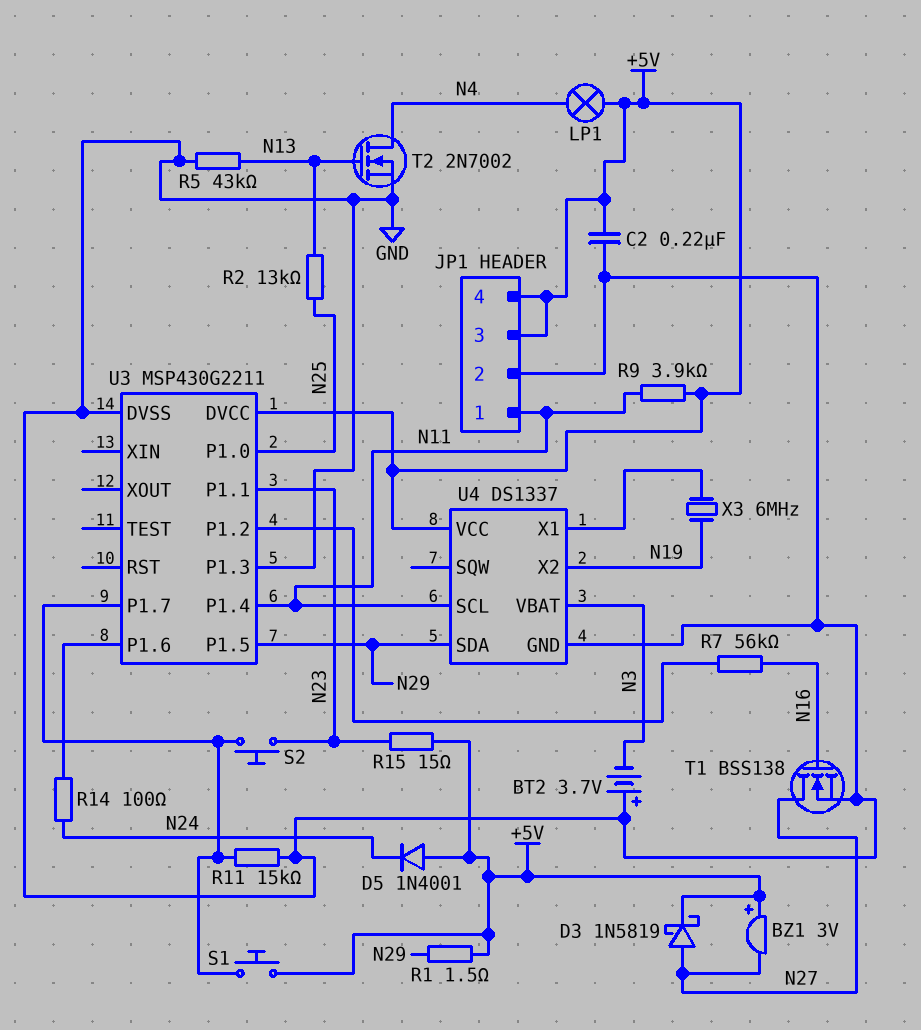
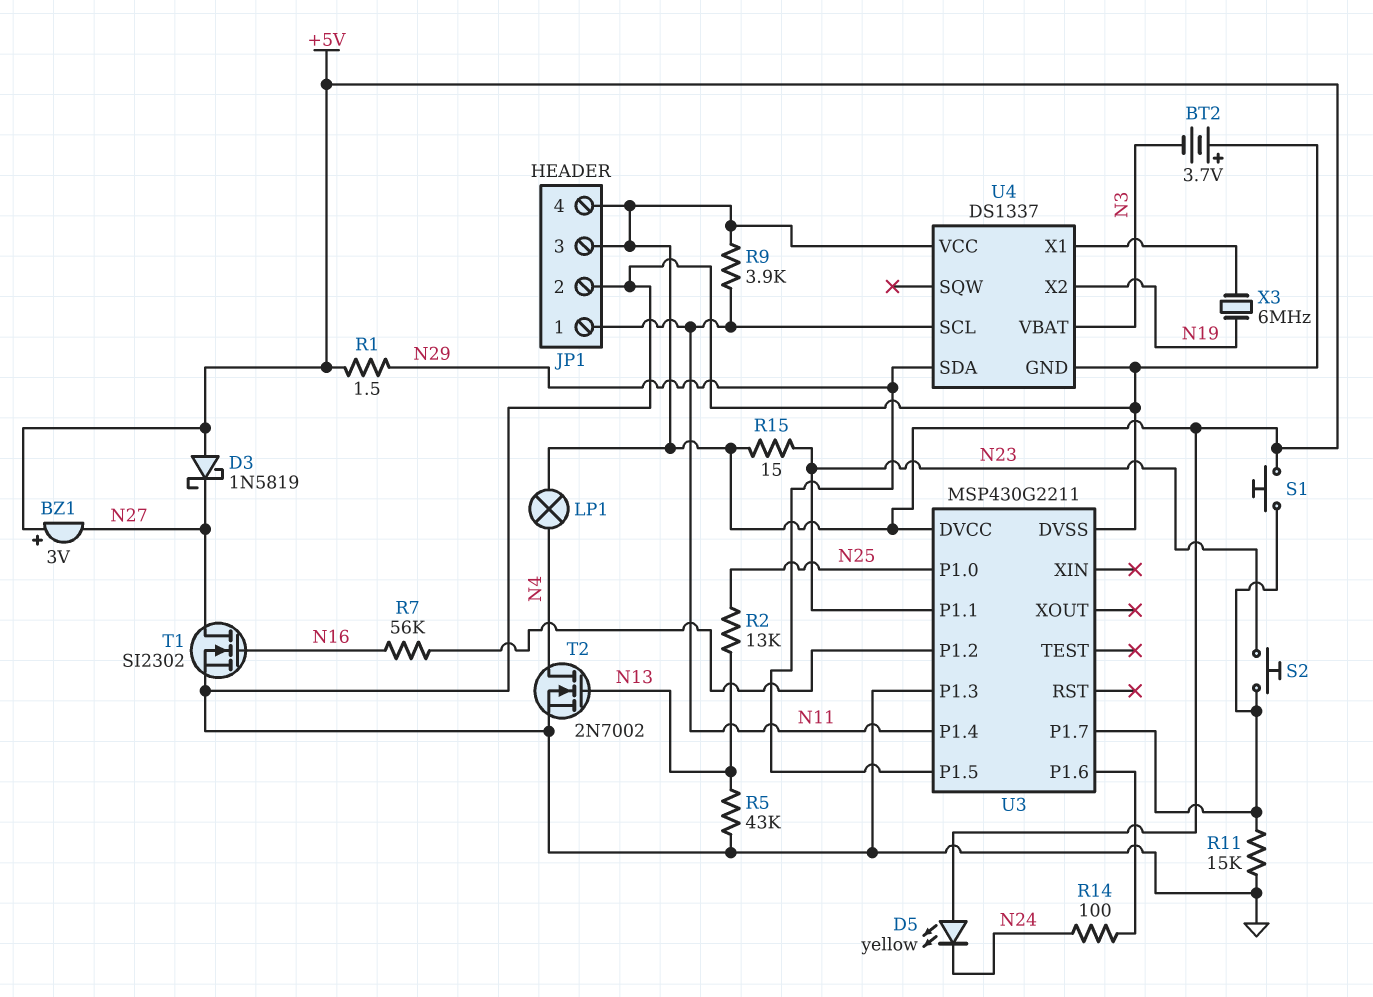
C2: 220nF (+5V, GND) -> none
D3: schottky 1N5819 (A N27, K +5V) -> schottky 1N5819 (A +5V, K N27)
D5: diode 1N4001 (A +5V, K N24) -> LED yellow (A +5V, K N24)
T1: NMOS BSS138 (G N16, D N27, S GND) -> NMOS SI2302 (G N16, D N27, S GND)

